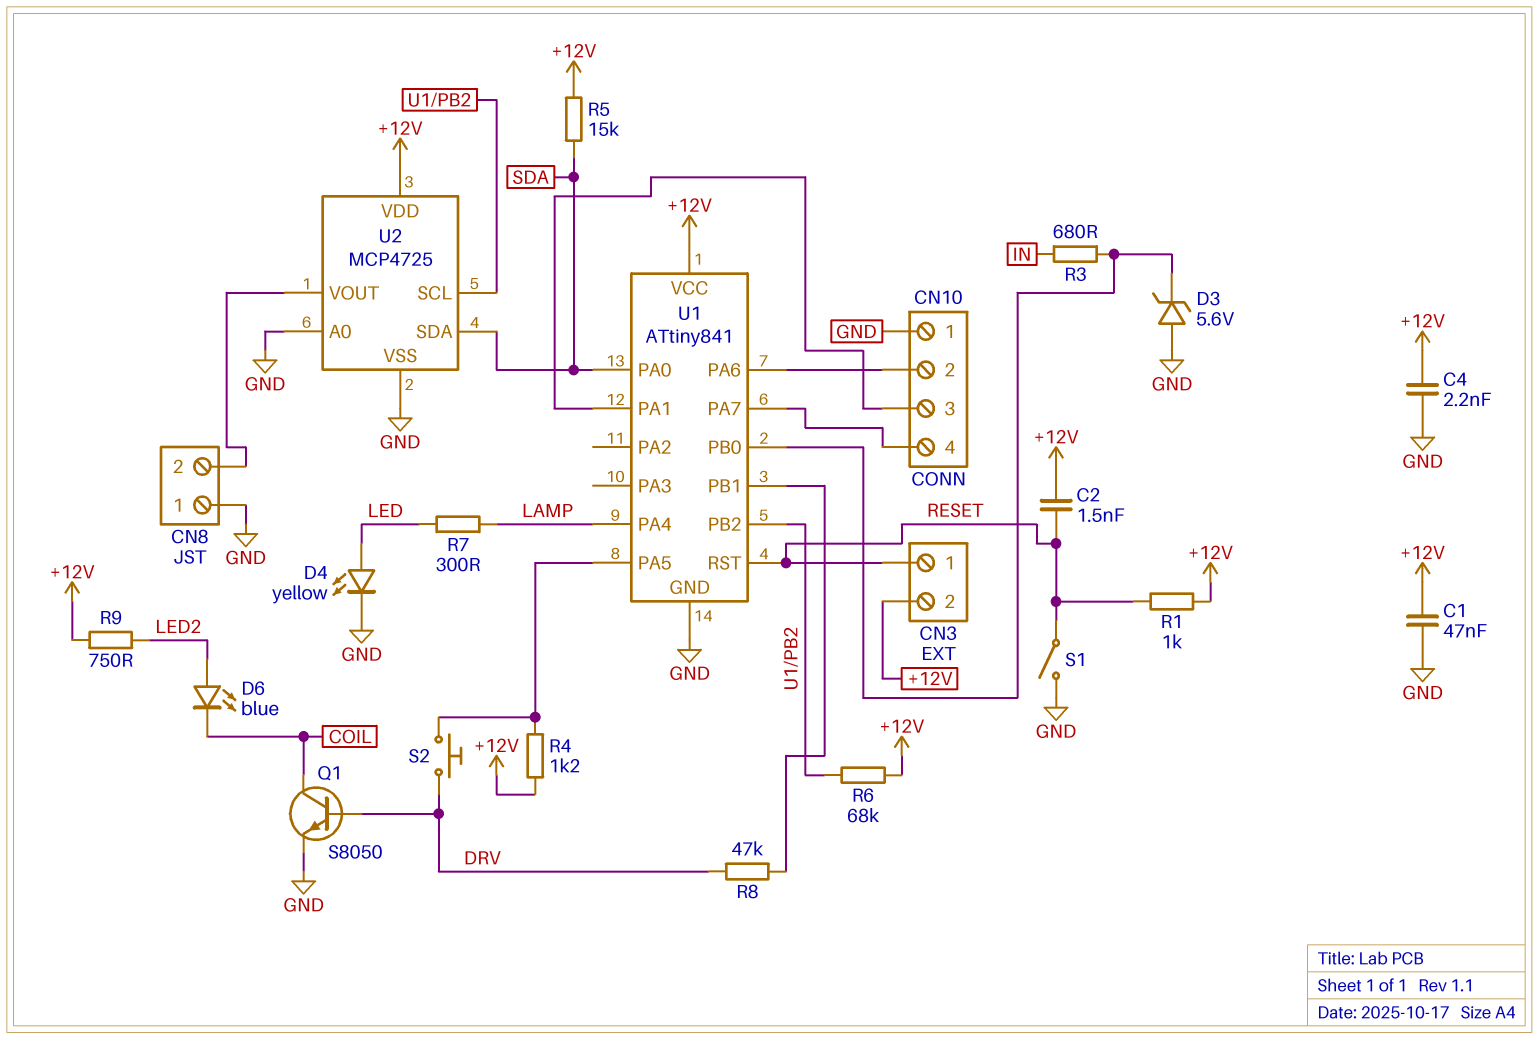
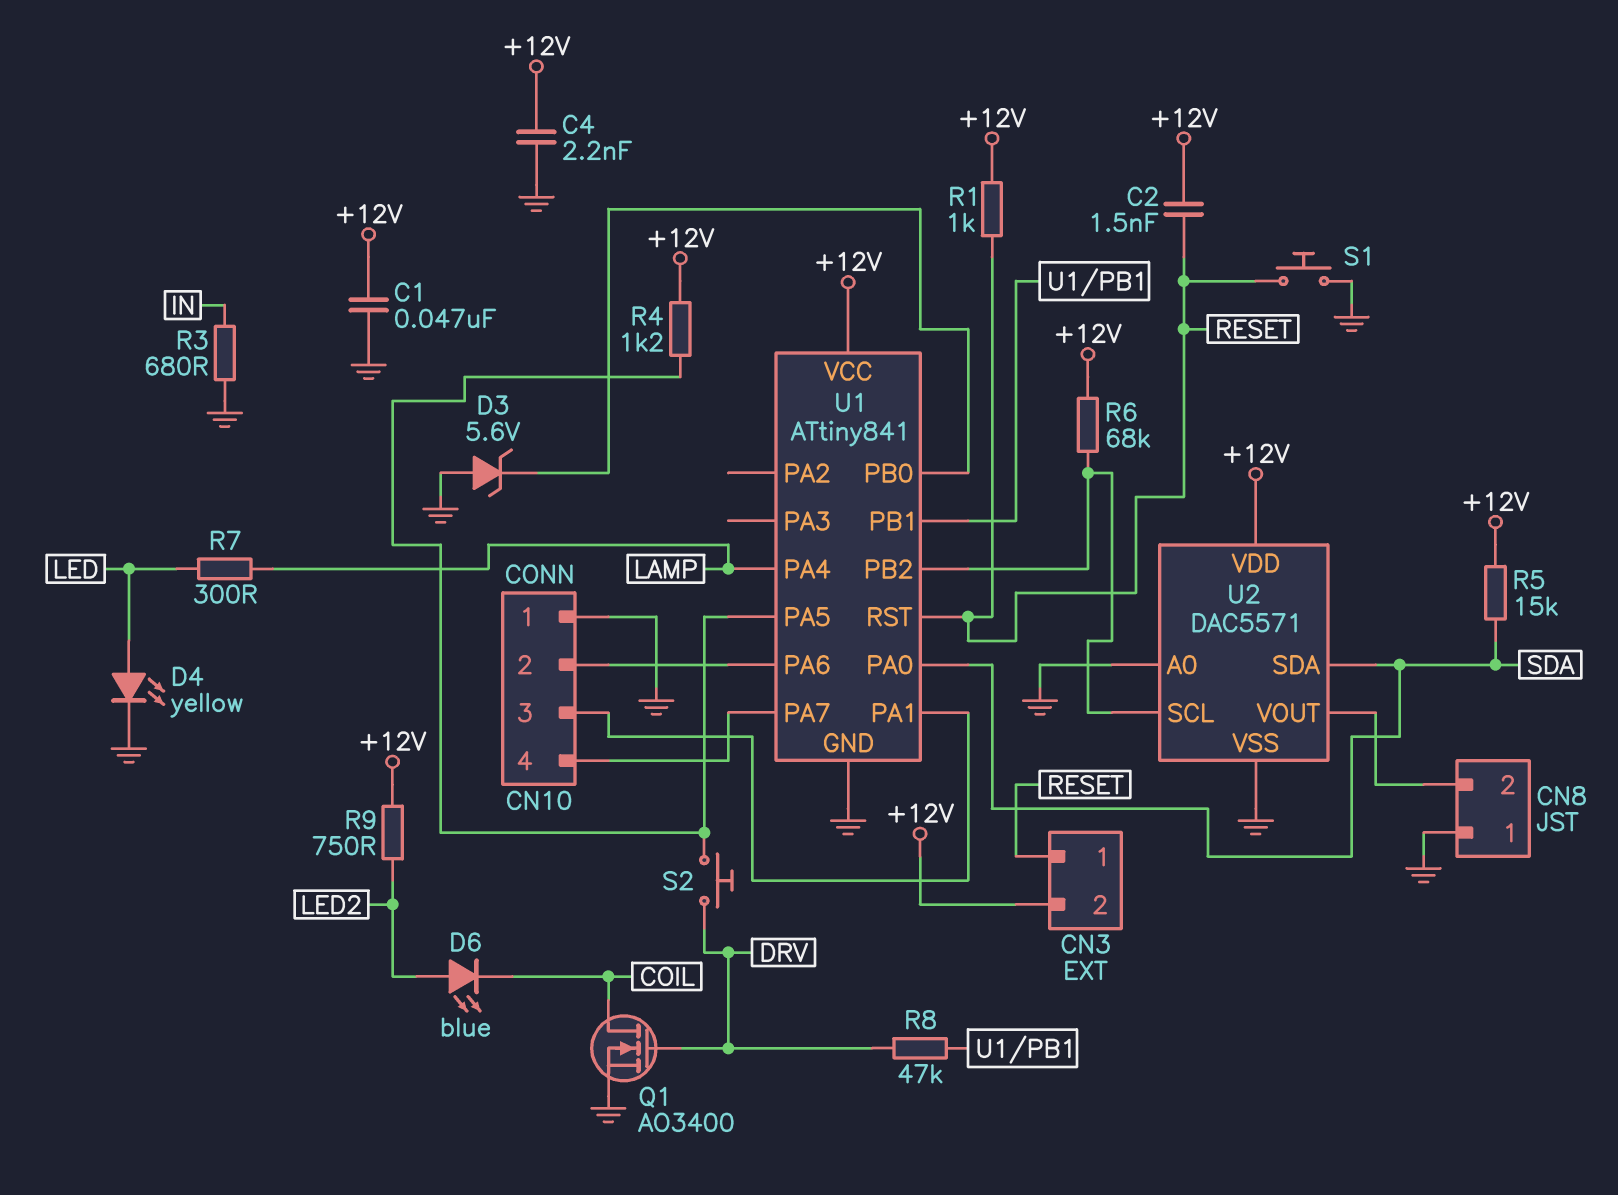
Q1: NPN S8050 (B DRV, C COIL, E GND) -> NMOS AO3400 (G DRV, D COIL, S GND)
R3: 680 (IN, U1/PB0) -> 680 (GND, IN)
S1: switch (GND, RESET) -> button (GND, RESET)
U2: MCP4725 -> DAC5571

